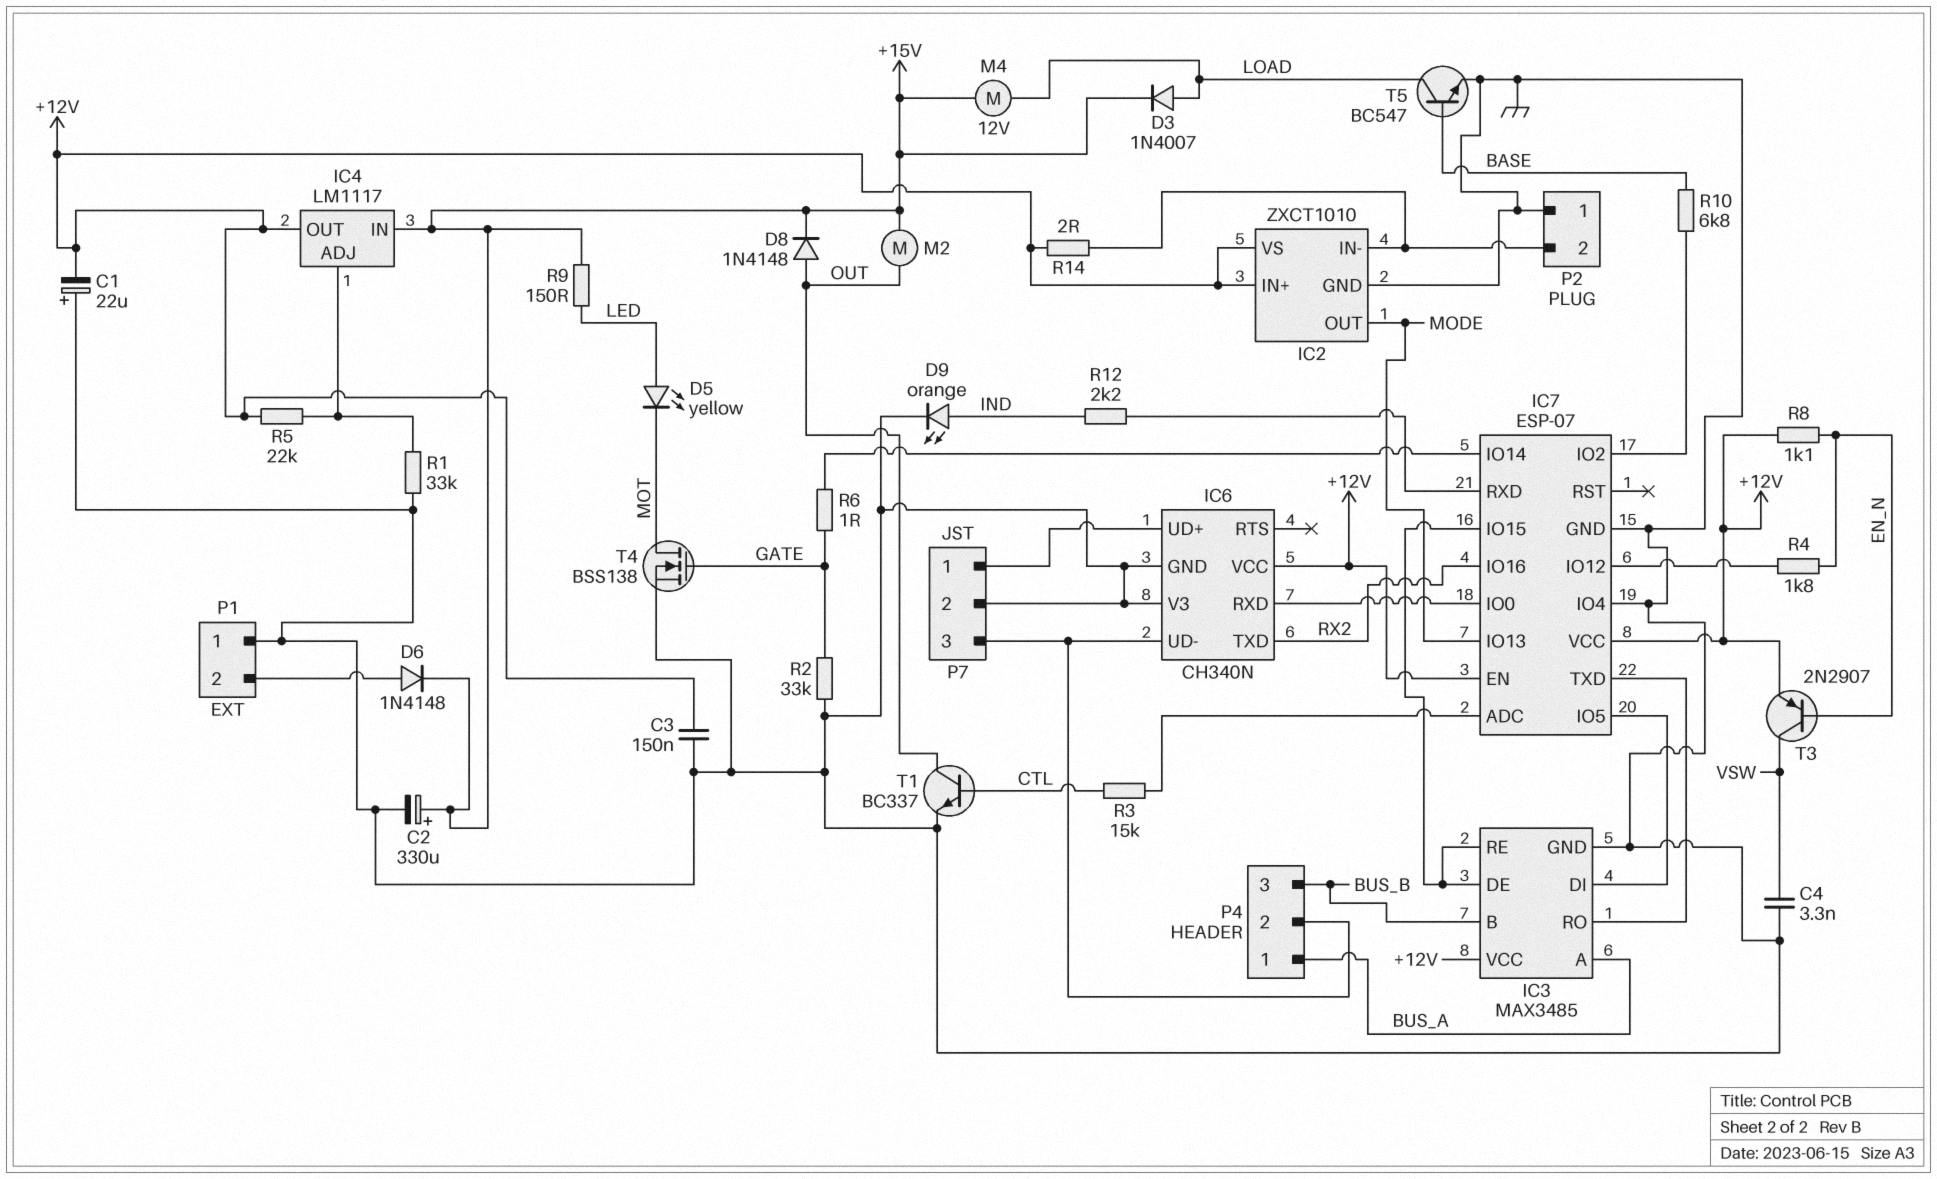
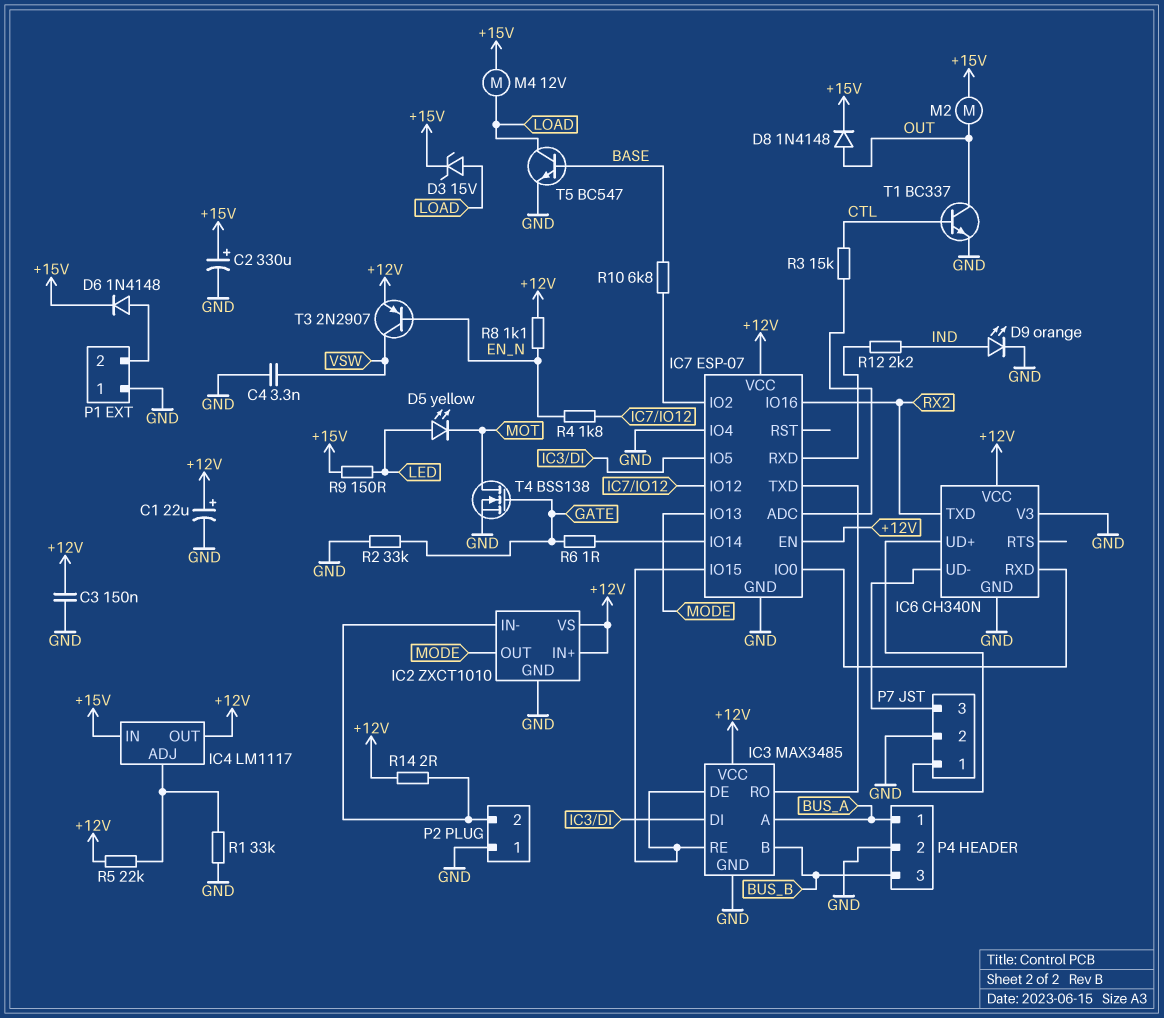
C1: 22uF (plus GND, minus +12V) -> 22uF (plus +12V, minus GND)
D3: diode 1N4007 (A LOAD, K +15V) -> zener 15V (A LOAD, K +15V)
P4 pin 2: IC6/UD- -> GND

